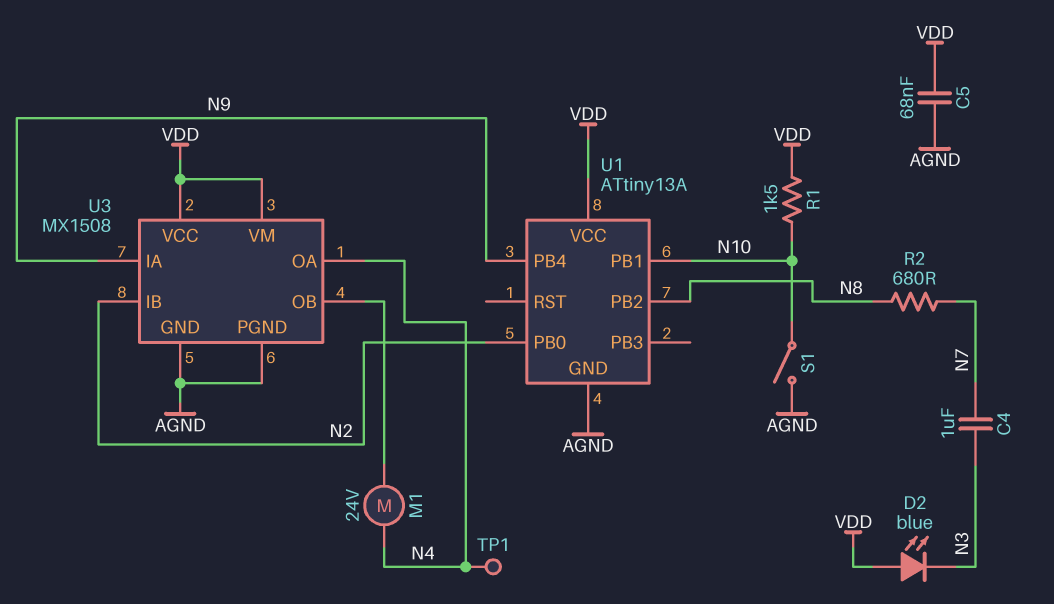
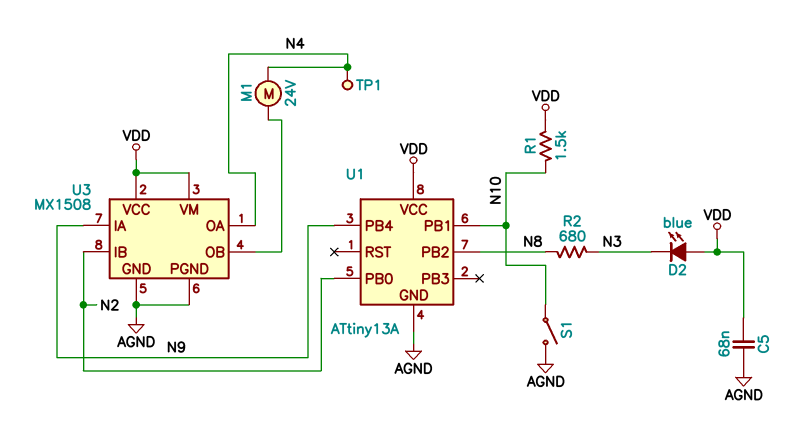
C4: 1uF (N3, N7) -> none
R2: 680 (N7, N8) -> 680 (N3, N8)

